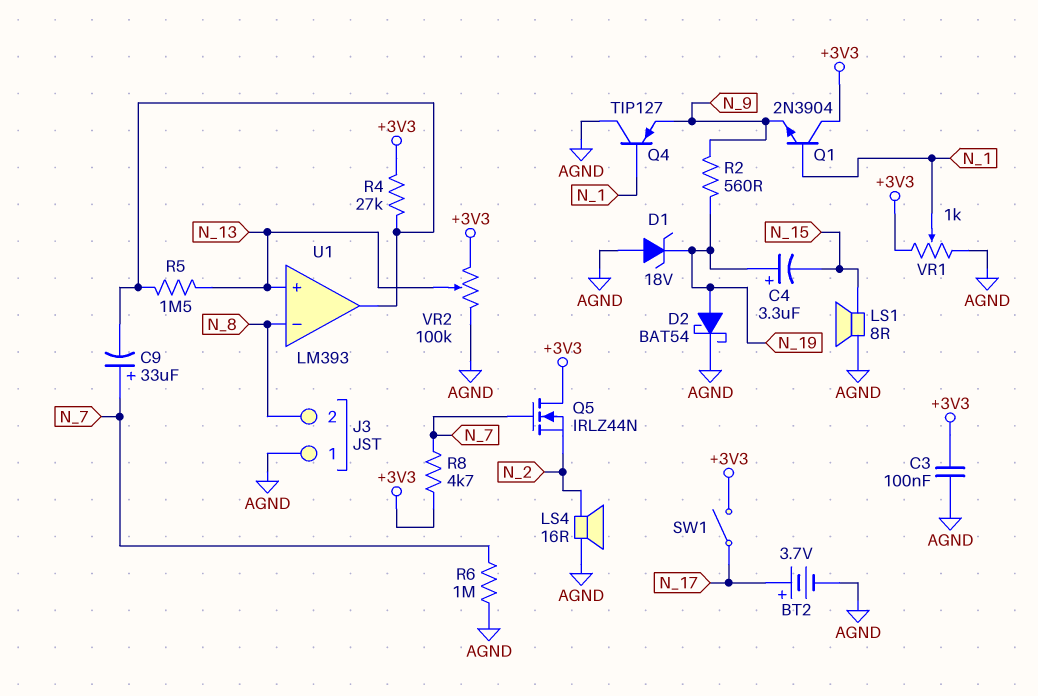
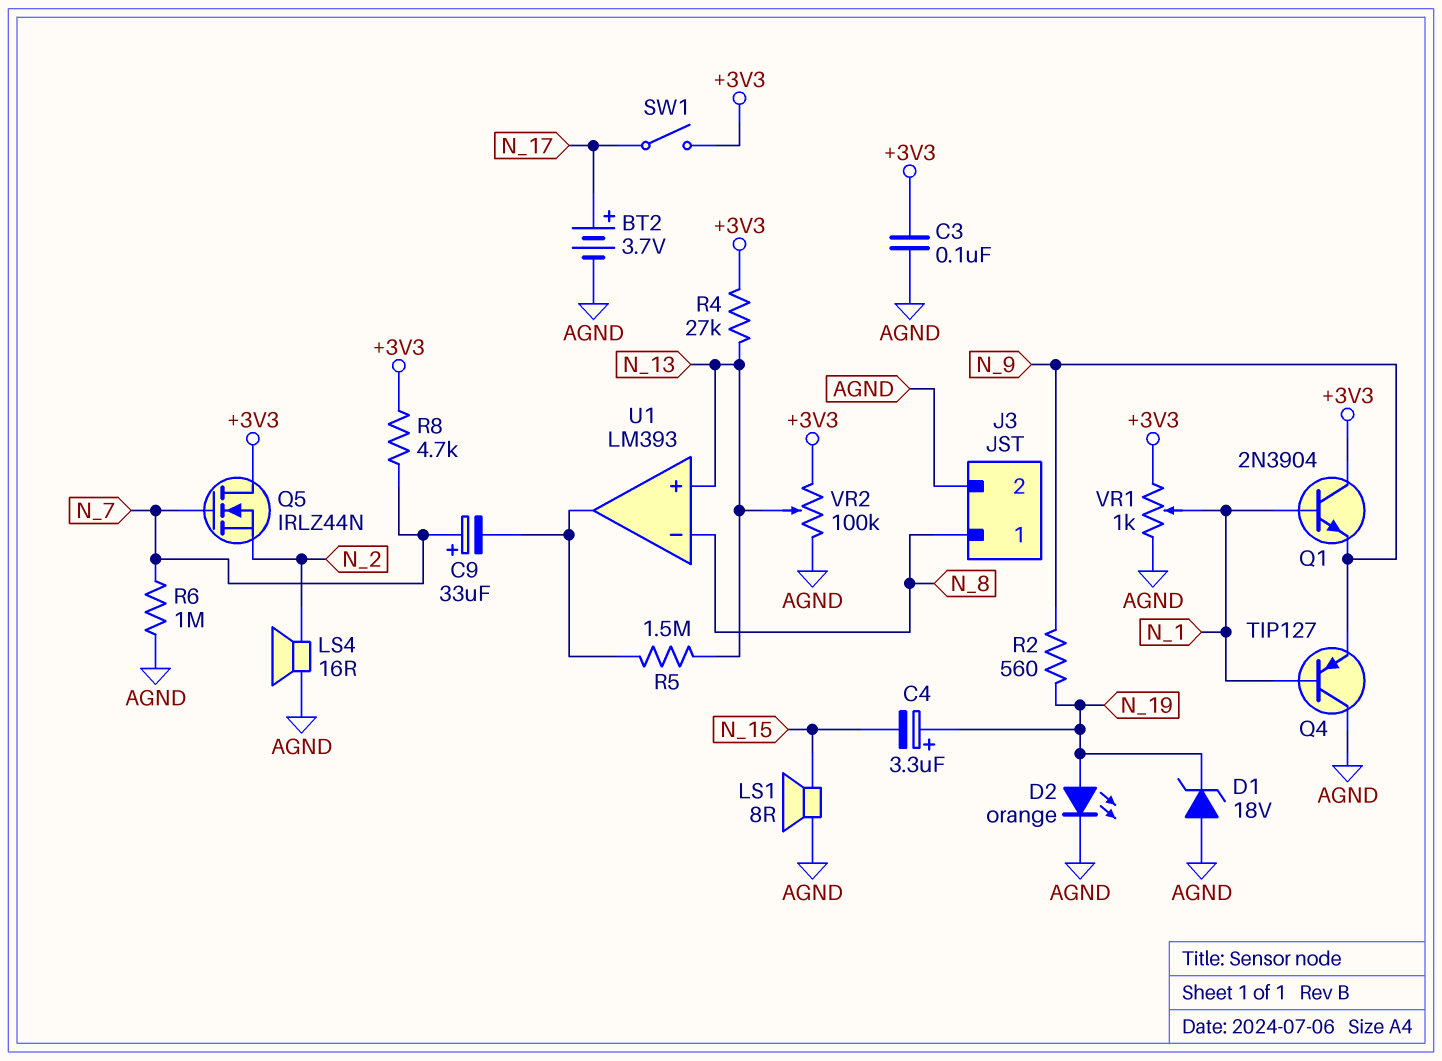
D2: schottky BAT54 (A N_19, K AGND) -> LED orange (A N_19, K AGND)
J3 pin 1: AGND -> N_8
J3 pin 2: N_8 -> AGND
R4: 27k (+3V3, U1/out) -> 27k (+3V3, N_13)

